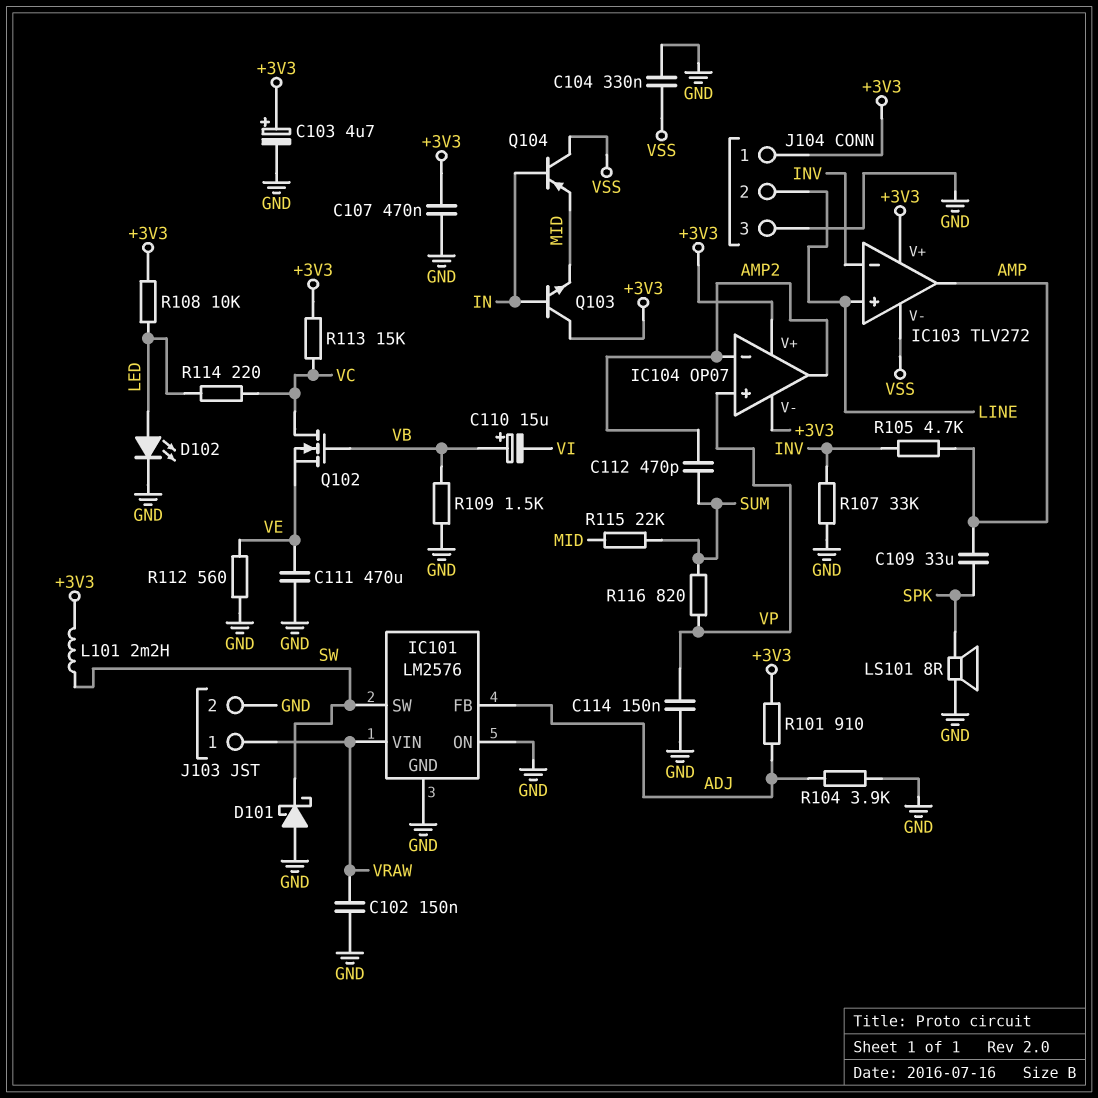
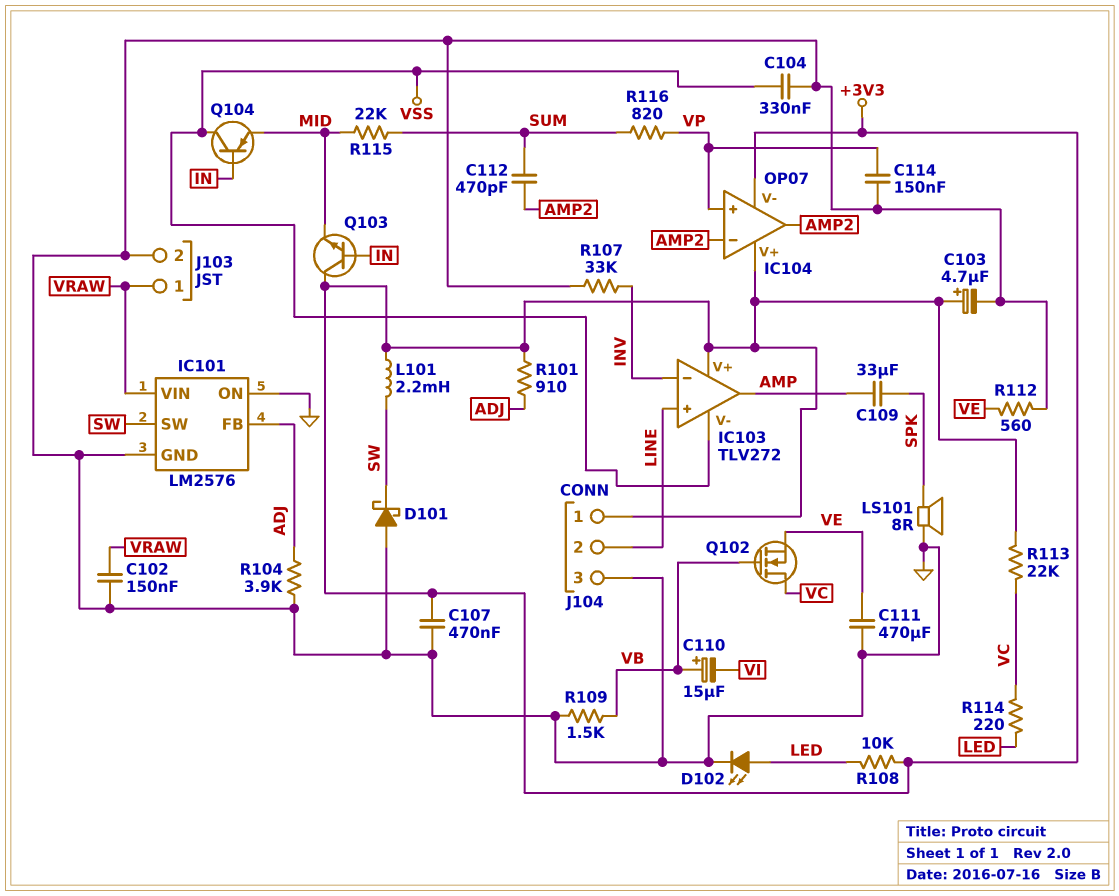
R105: 4.7k (AMP, INV) -> none
R113: 15k (+3V3, VC) -> 22k (+3V3, VC)

